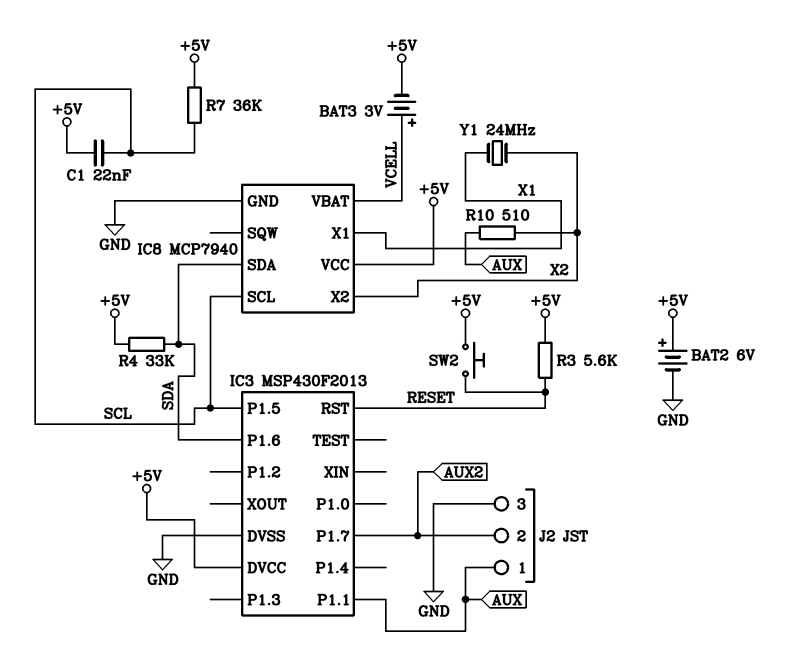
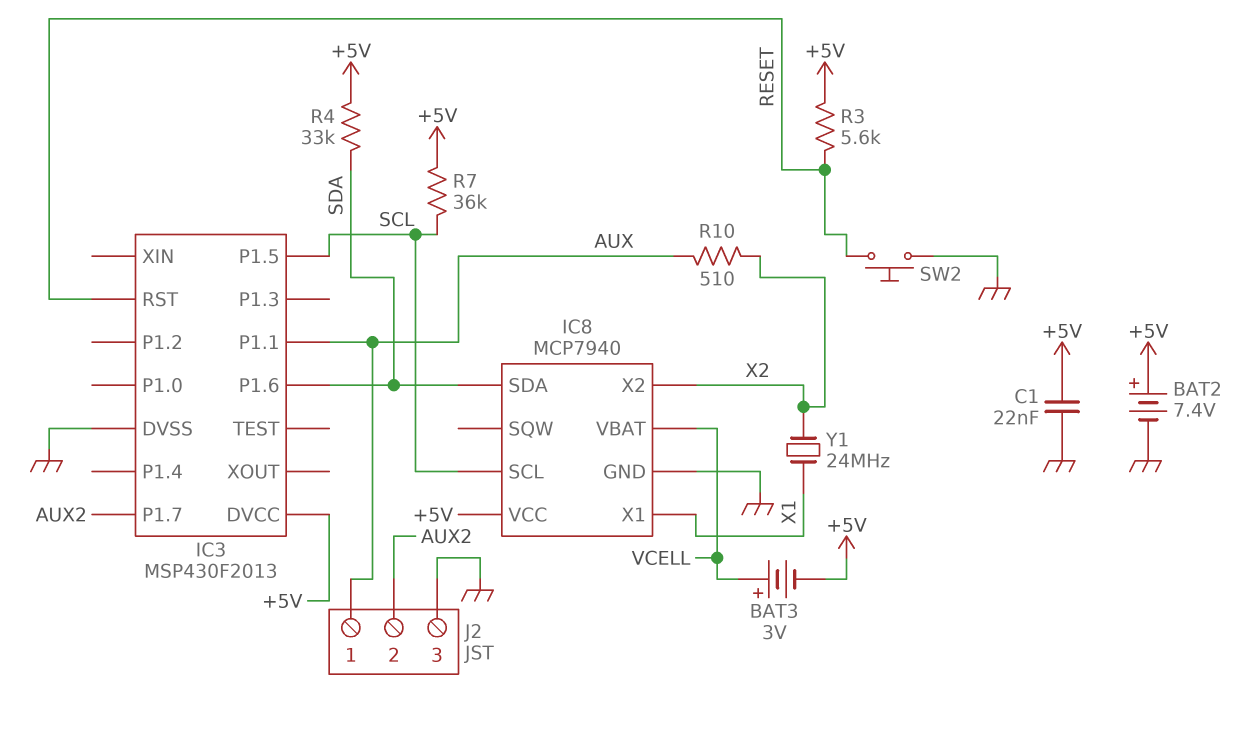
BAT2: 6V (plus +5V, minus GND) -> 7.4V (plus +5V, minus GND)
C1: 22nF (+5V, SCL) -> 22nF (+5V, GND)
SW2: button (+5V, RESET) -> button (GND, RESET)

